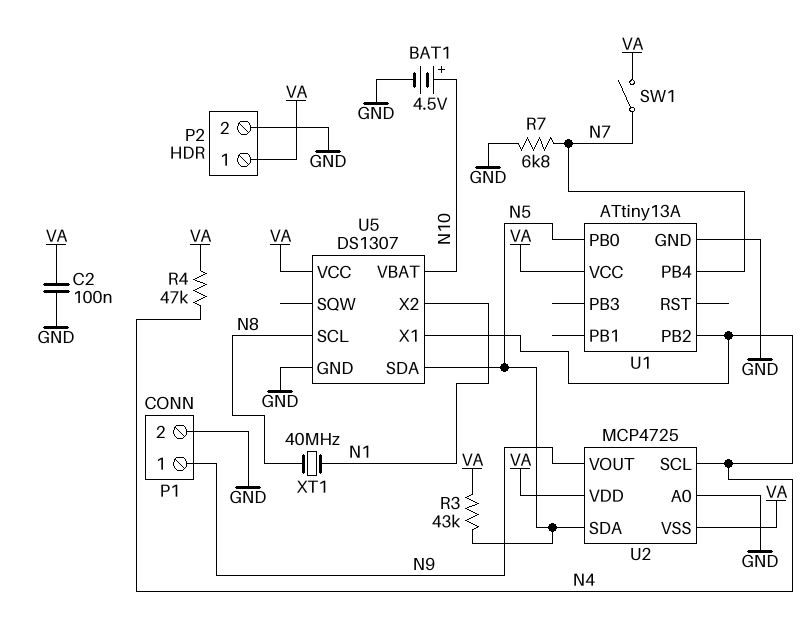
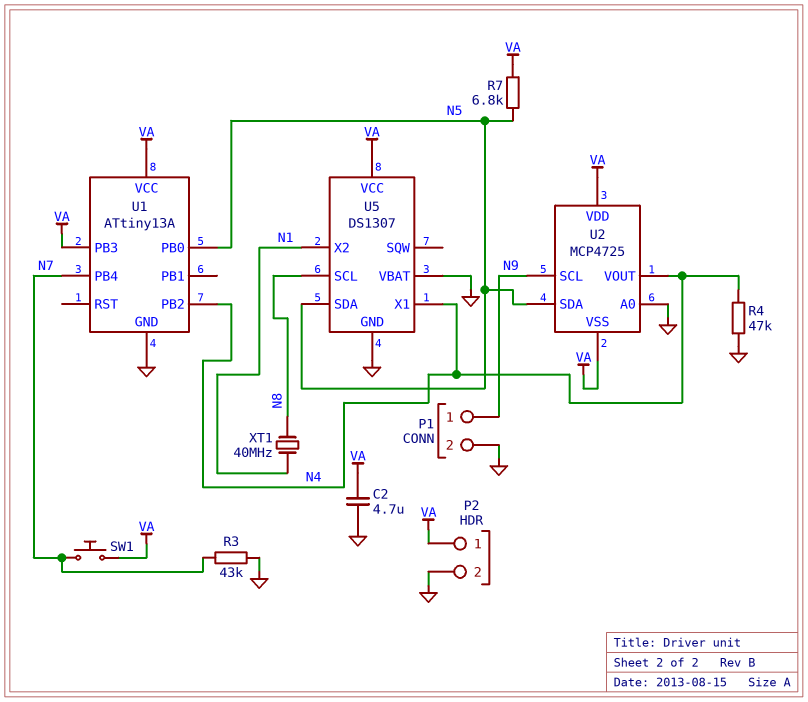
BAT1: 4.5V (plus N10, minus GND) -> none
C2: 100nF (GND, VA) -> 4.7uF (GND, VA)
R3: 43k (N5, VA) -> 43k (GND, N7)
R4: 47k (N4, VA) -> 47k (GND, N4)
R7: 6.8k (GND, N7) -> 6.8k (N5, VA)
SW1: switch (N7, VA) -> button (N7, VA)
U1 pin PB3: none -> VA
U2 pin SCL: N4 -> N9
U2 pin VOUT: N9 -> N4
U5 pin VBAT: N10 -> GND

